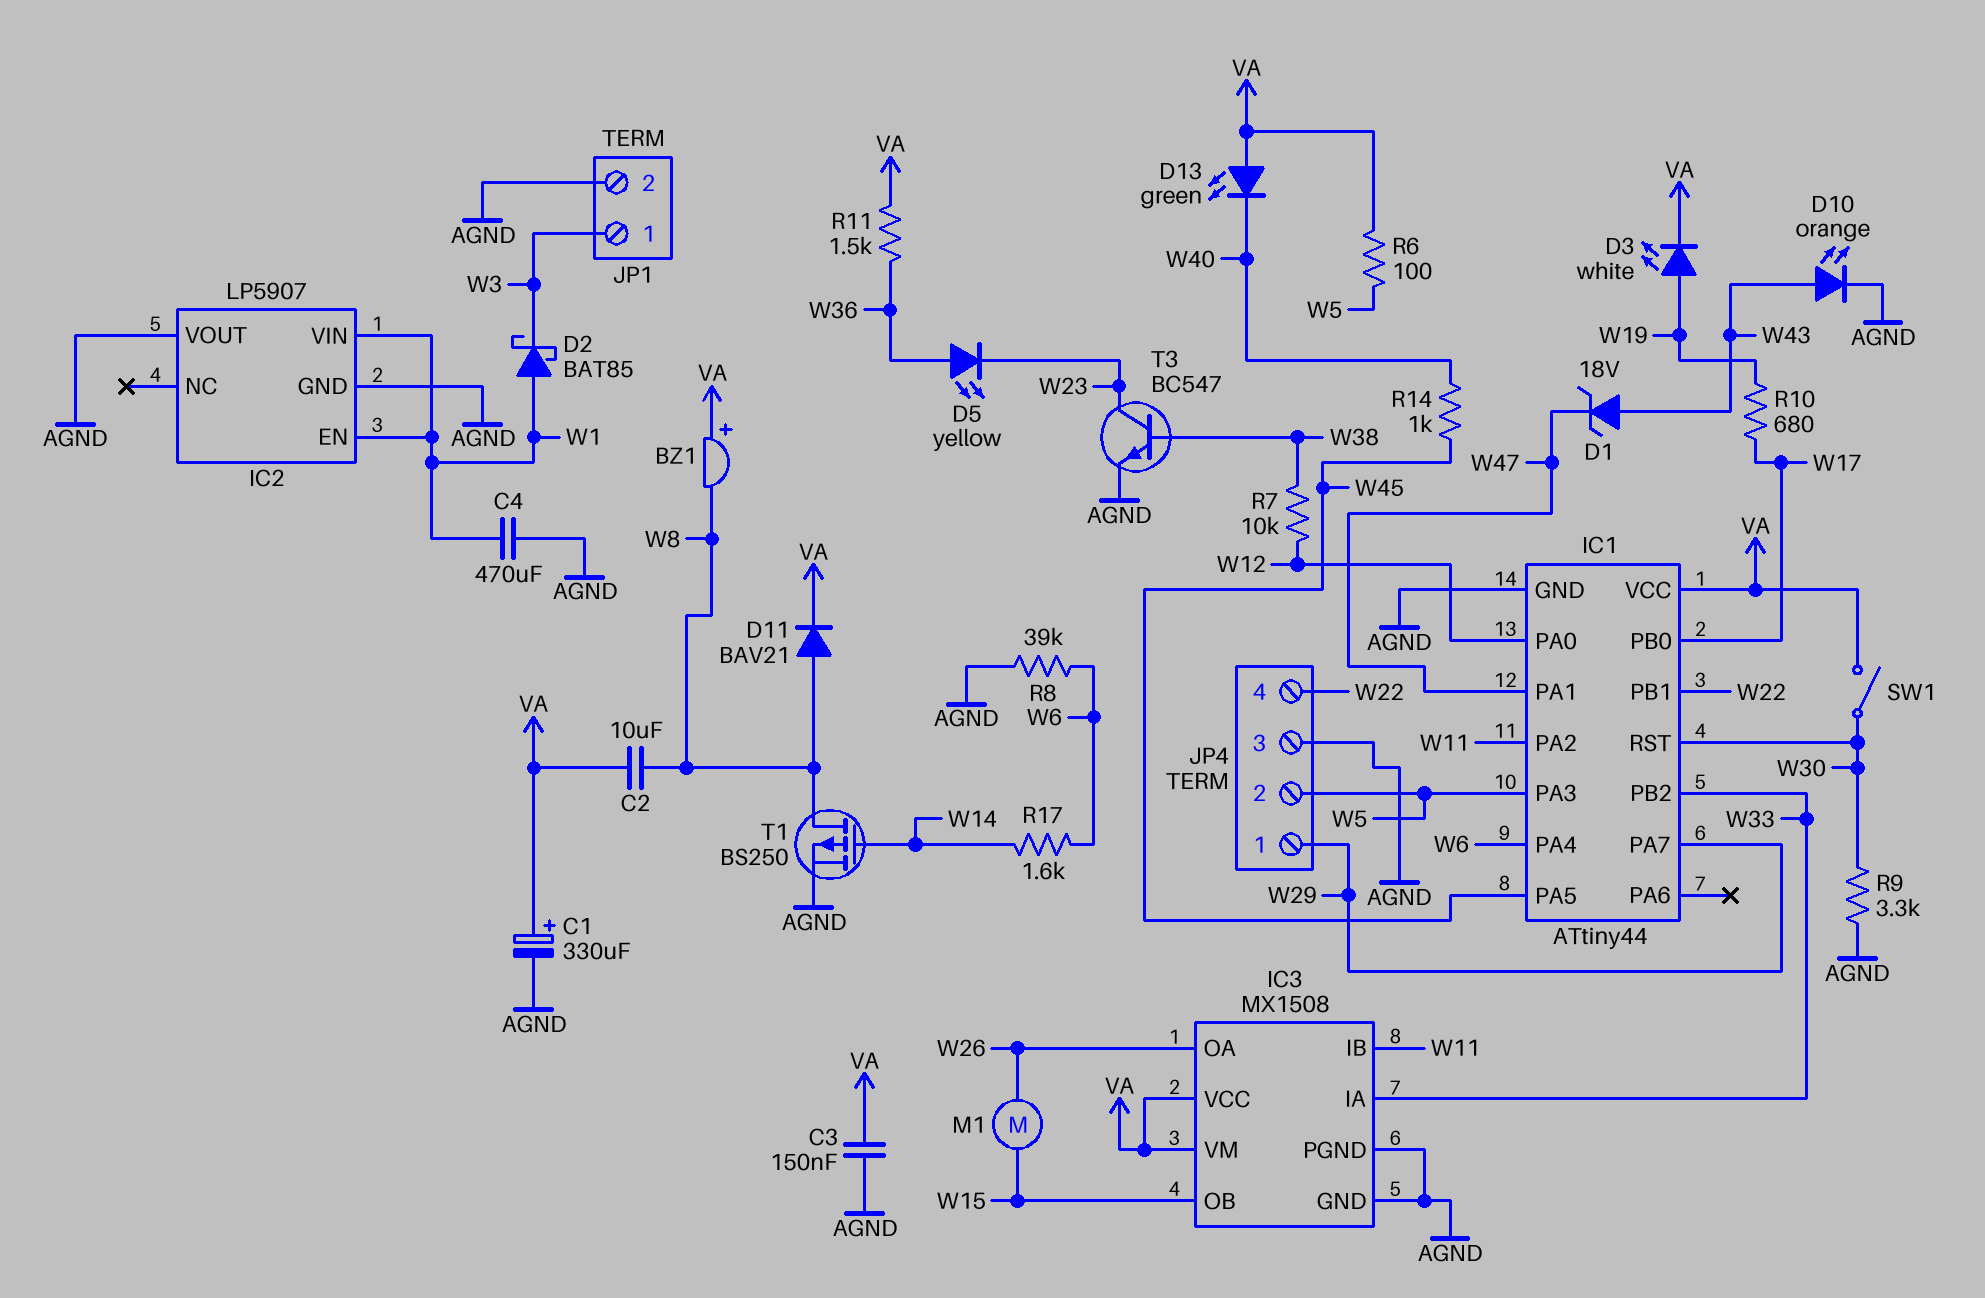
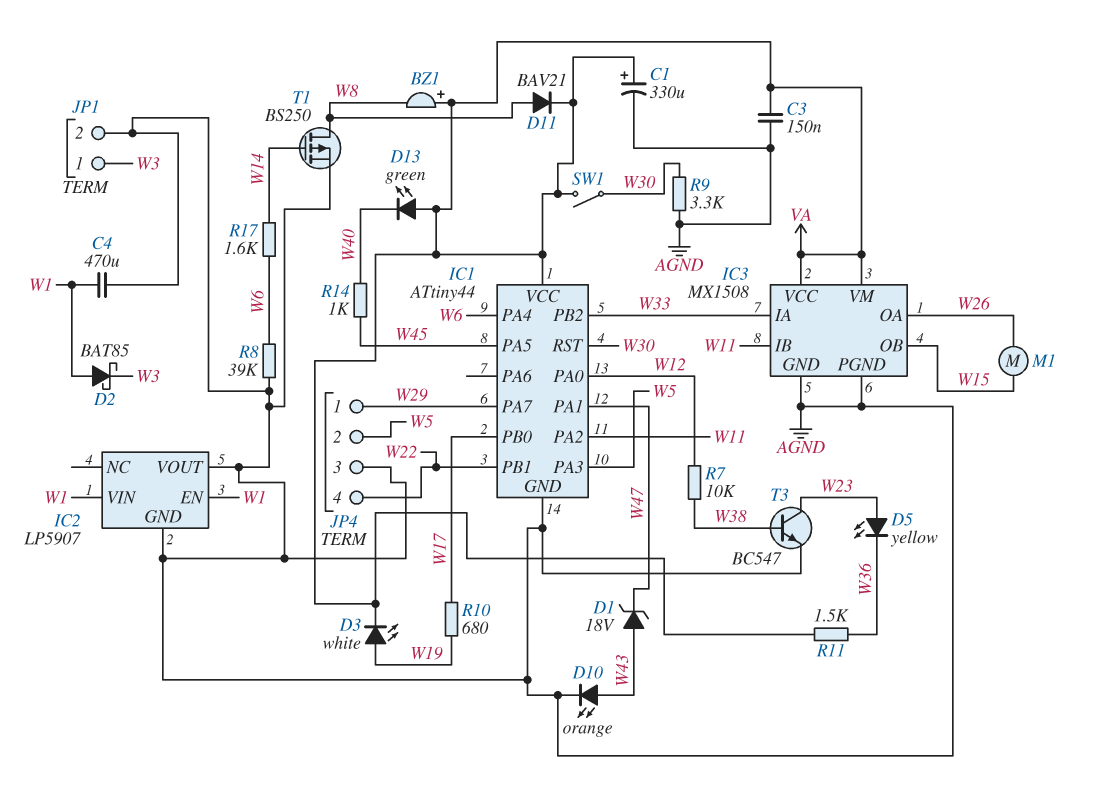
C2: 10uF (VA, W8) -> none
D5: LED yellow (A W36, K W23) -> LED yellow (A W23, K W36)
R6: 100 (VA, W5) -> none

